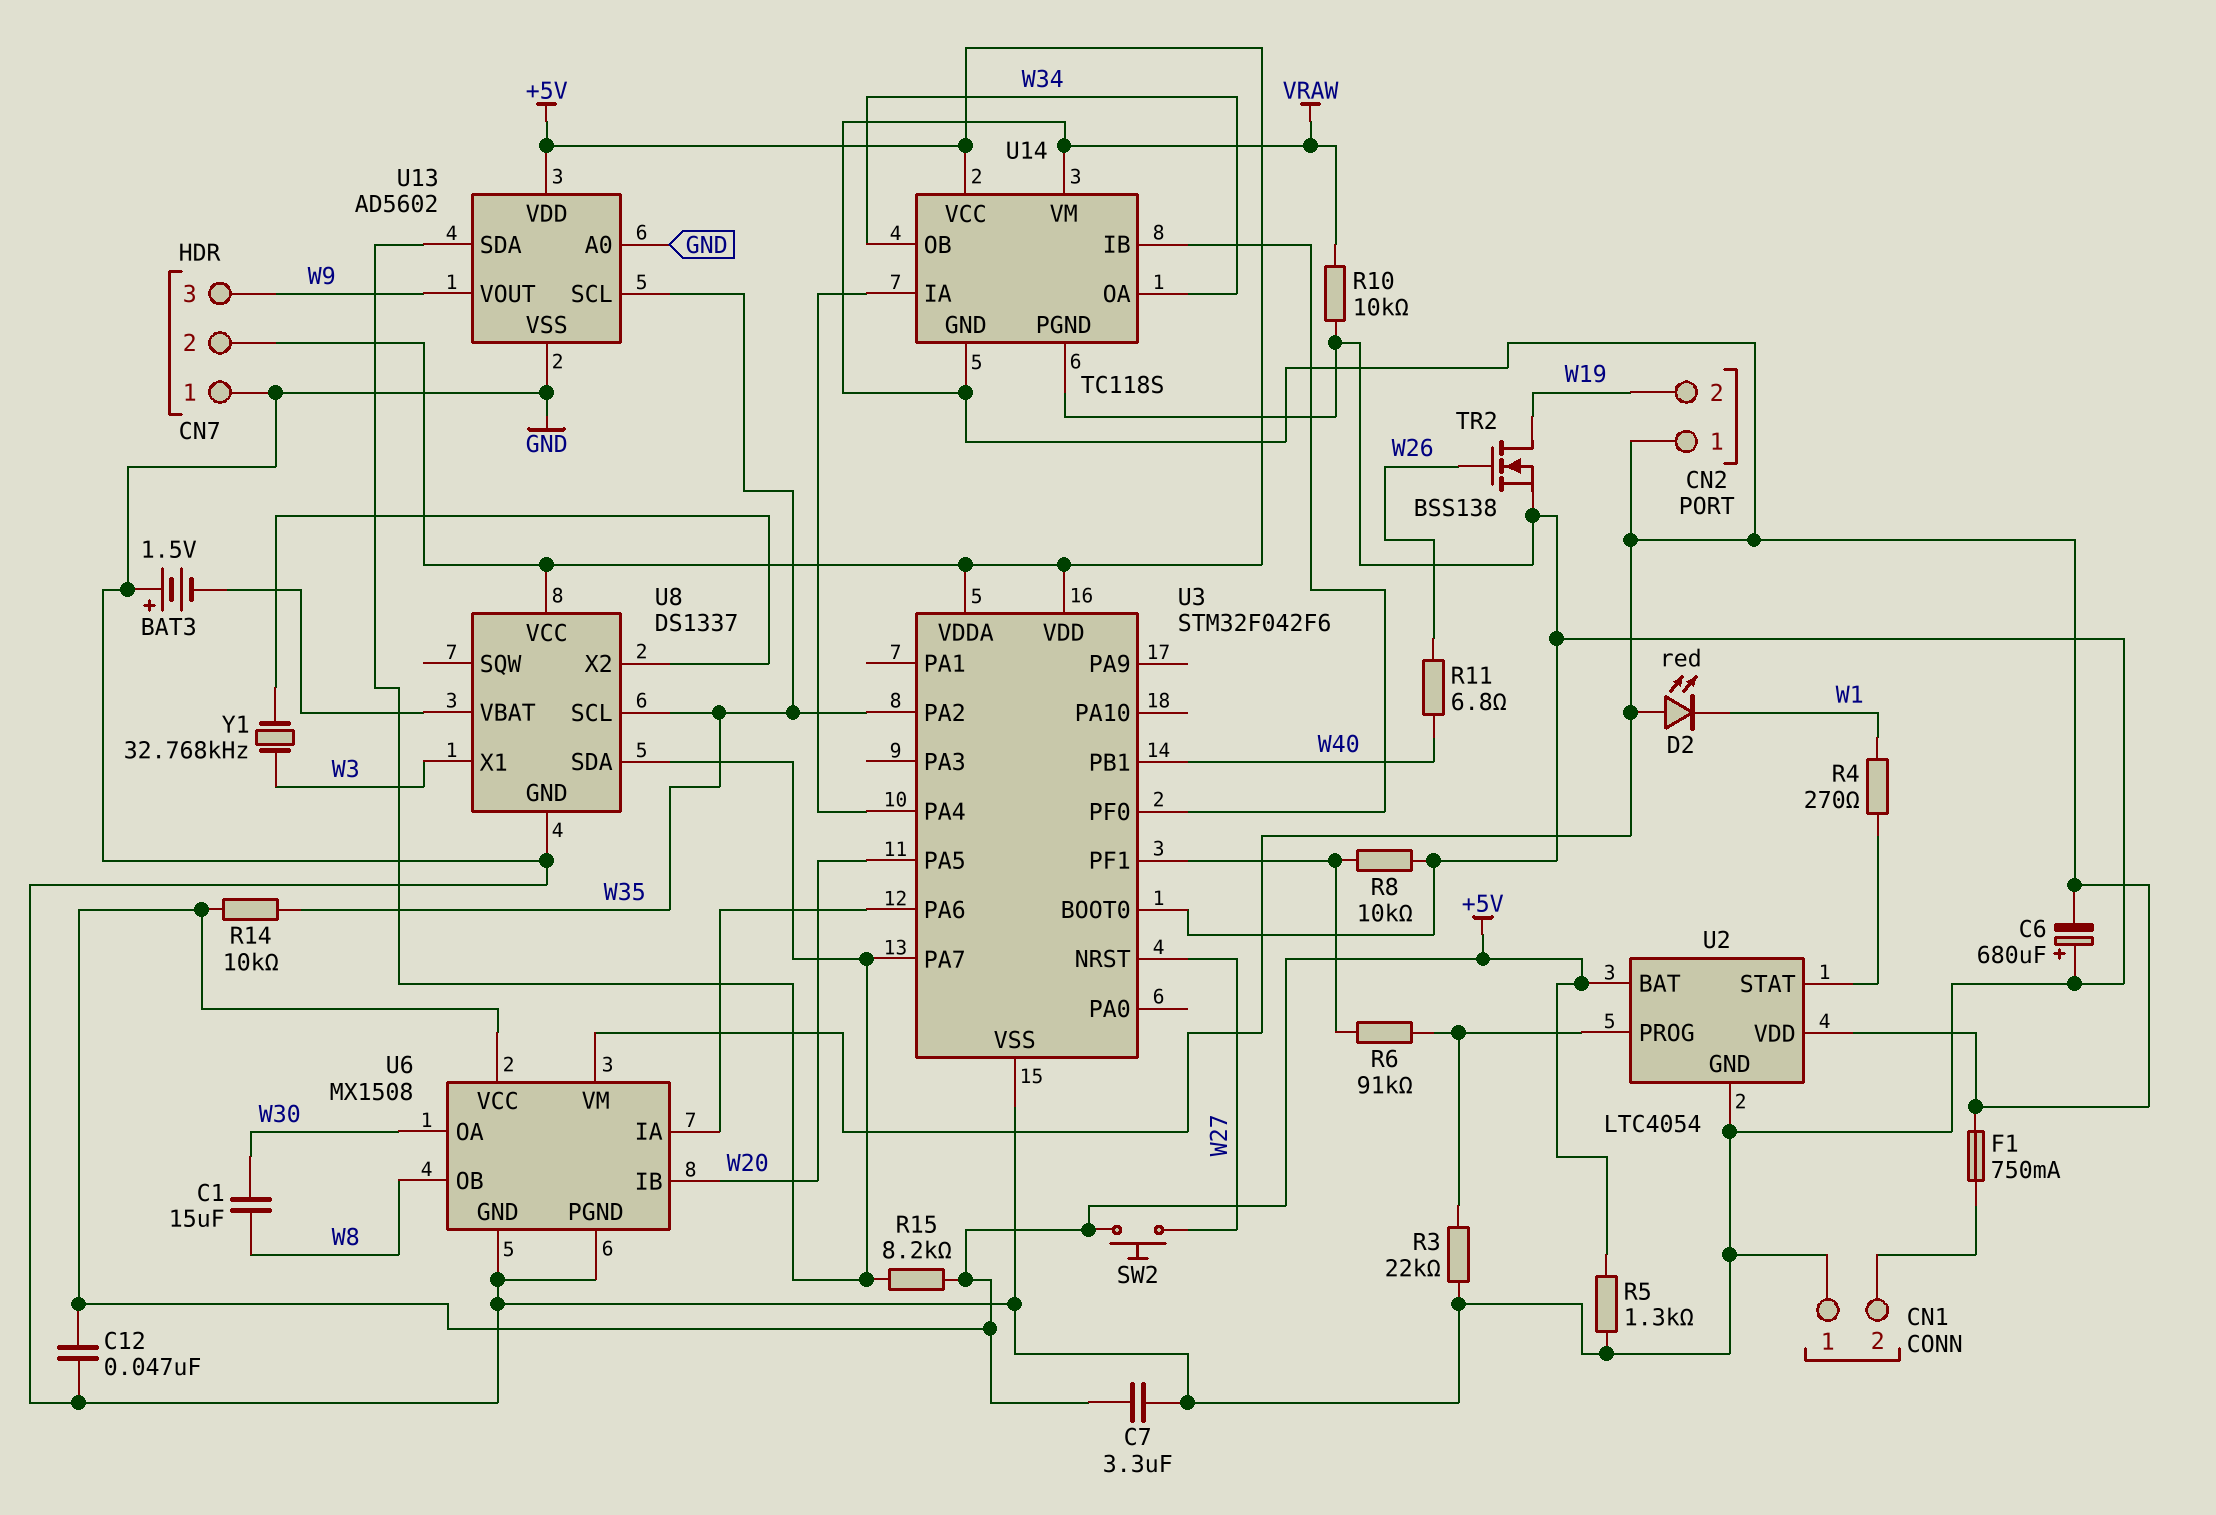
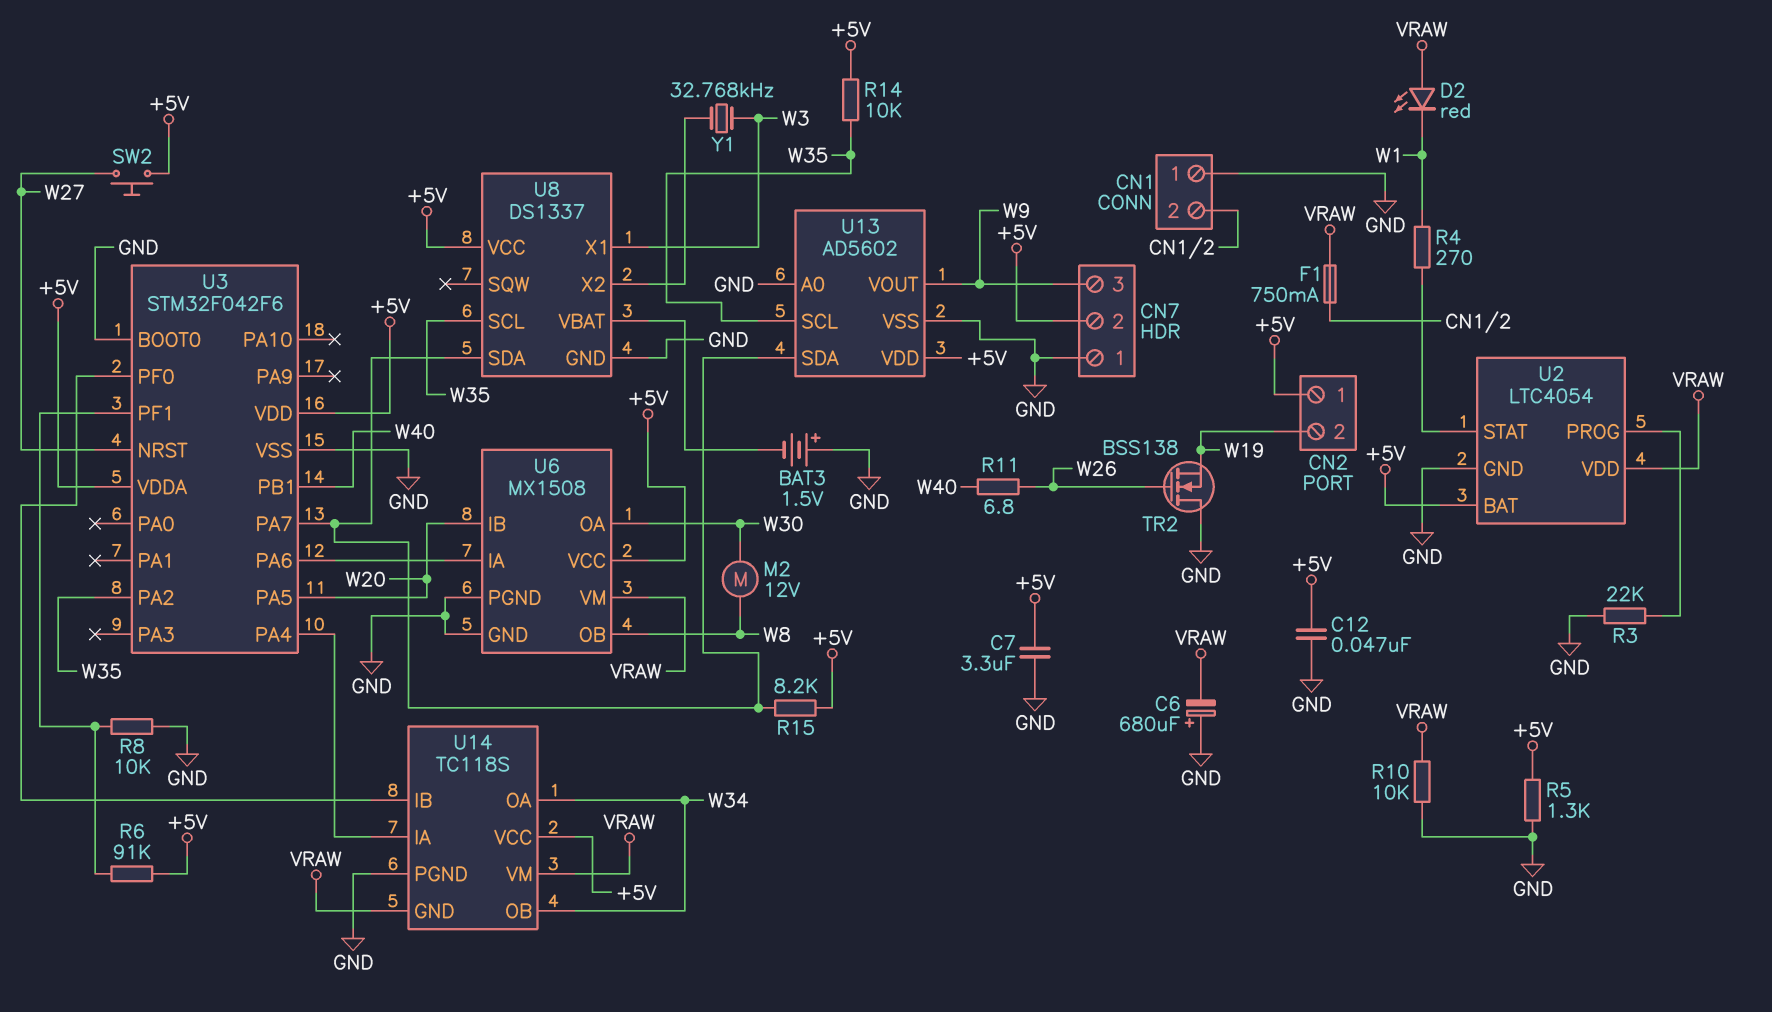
C1: 15uF (W8, W30) -> none
CN2 pin 1: VRAW -> +5V
M2: none -> motor 12V (W8, W30)
R6: 91k (U2/PROG, U3/PF1) -> 91k (+5V, U3/PF1)
TR2: NMOS BSS138 (G W26, D W19, S GND) -> NMOS BSS138 (G W26, D GND, S W19)

